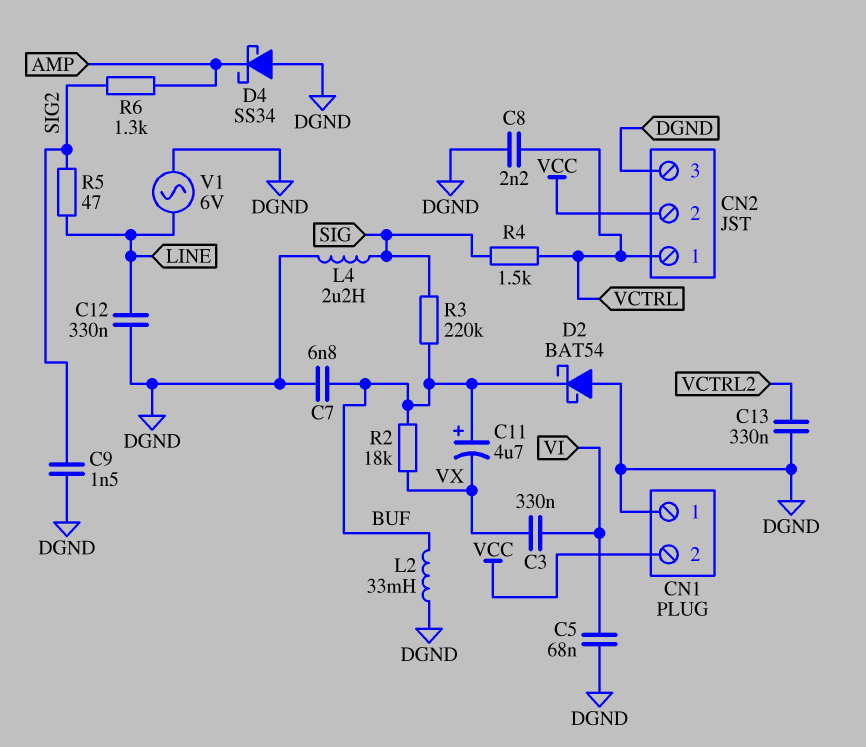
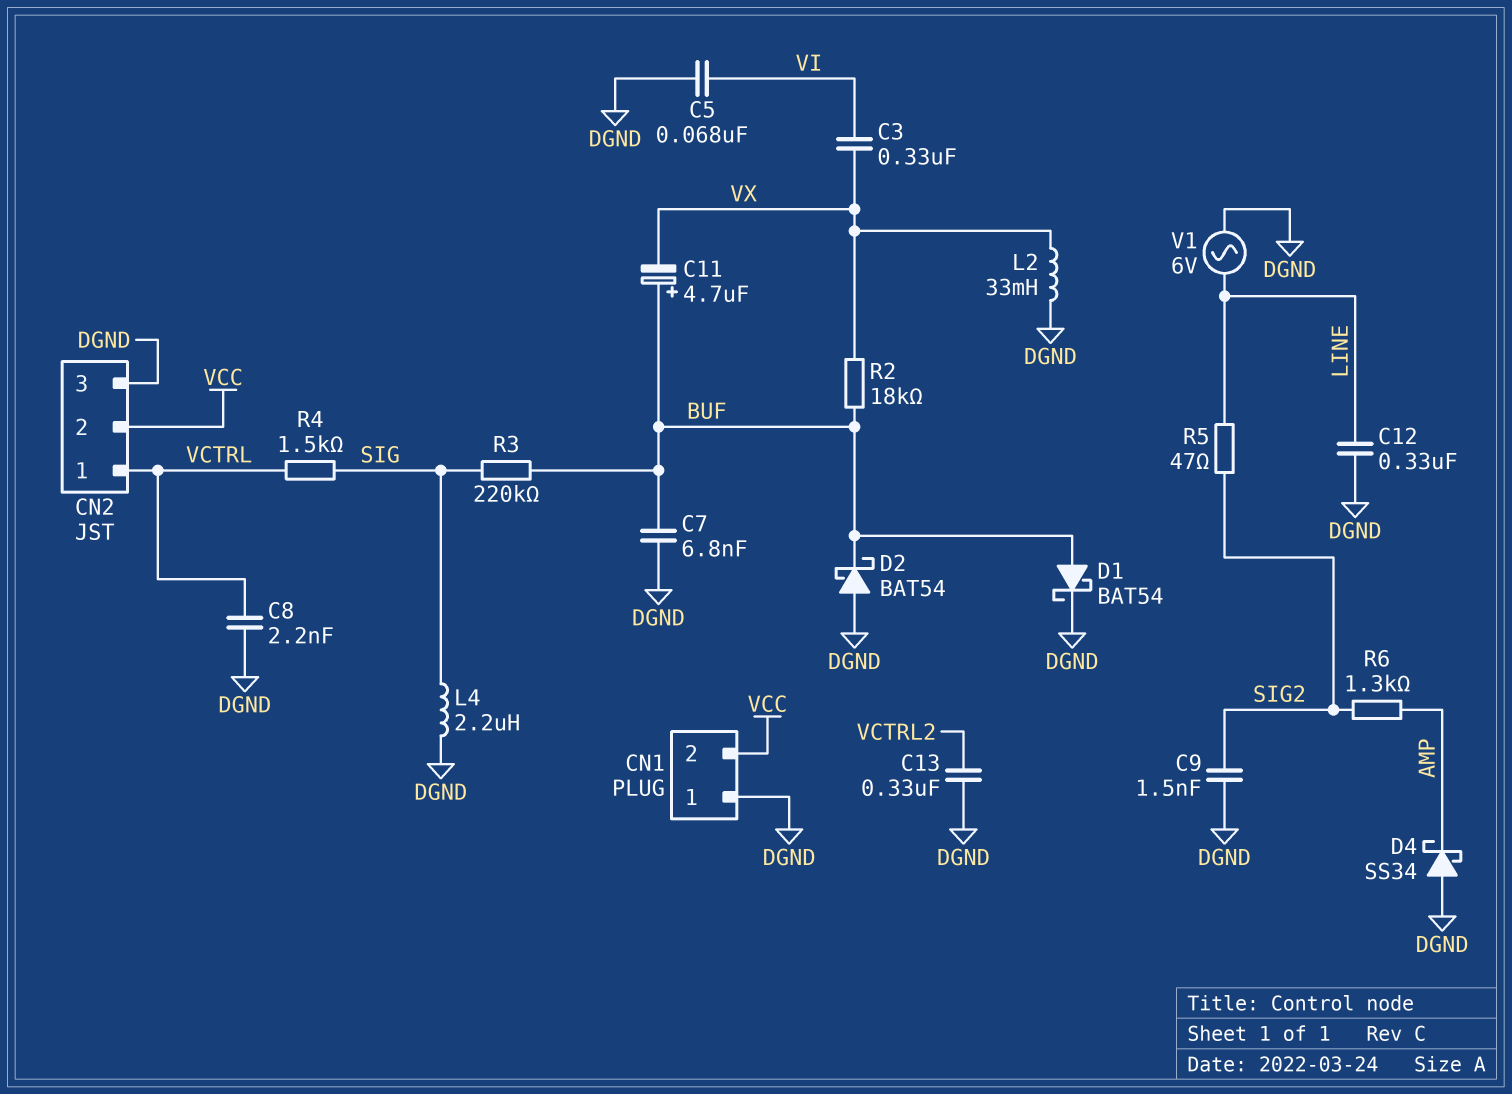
D1: none -> schottky BAT54 (A BUF, K DGND)
L2: 33mH (BUF, DGND) -> 33mH (DGND, VX)

